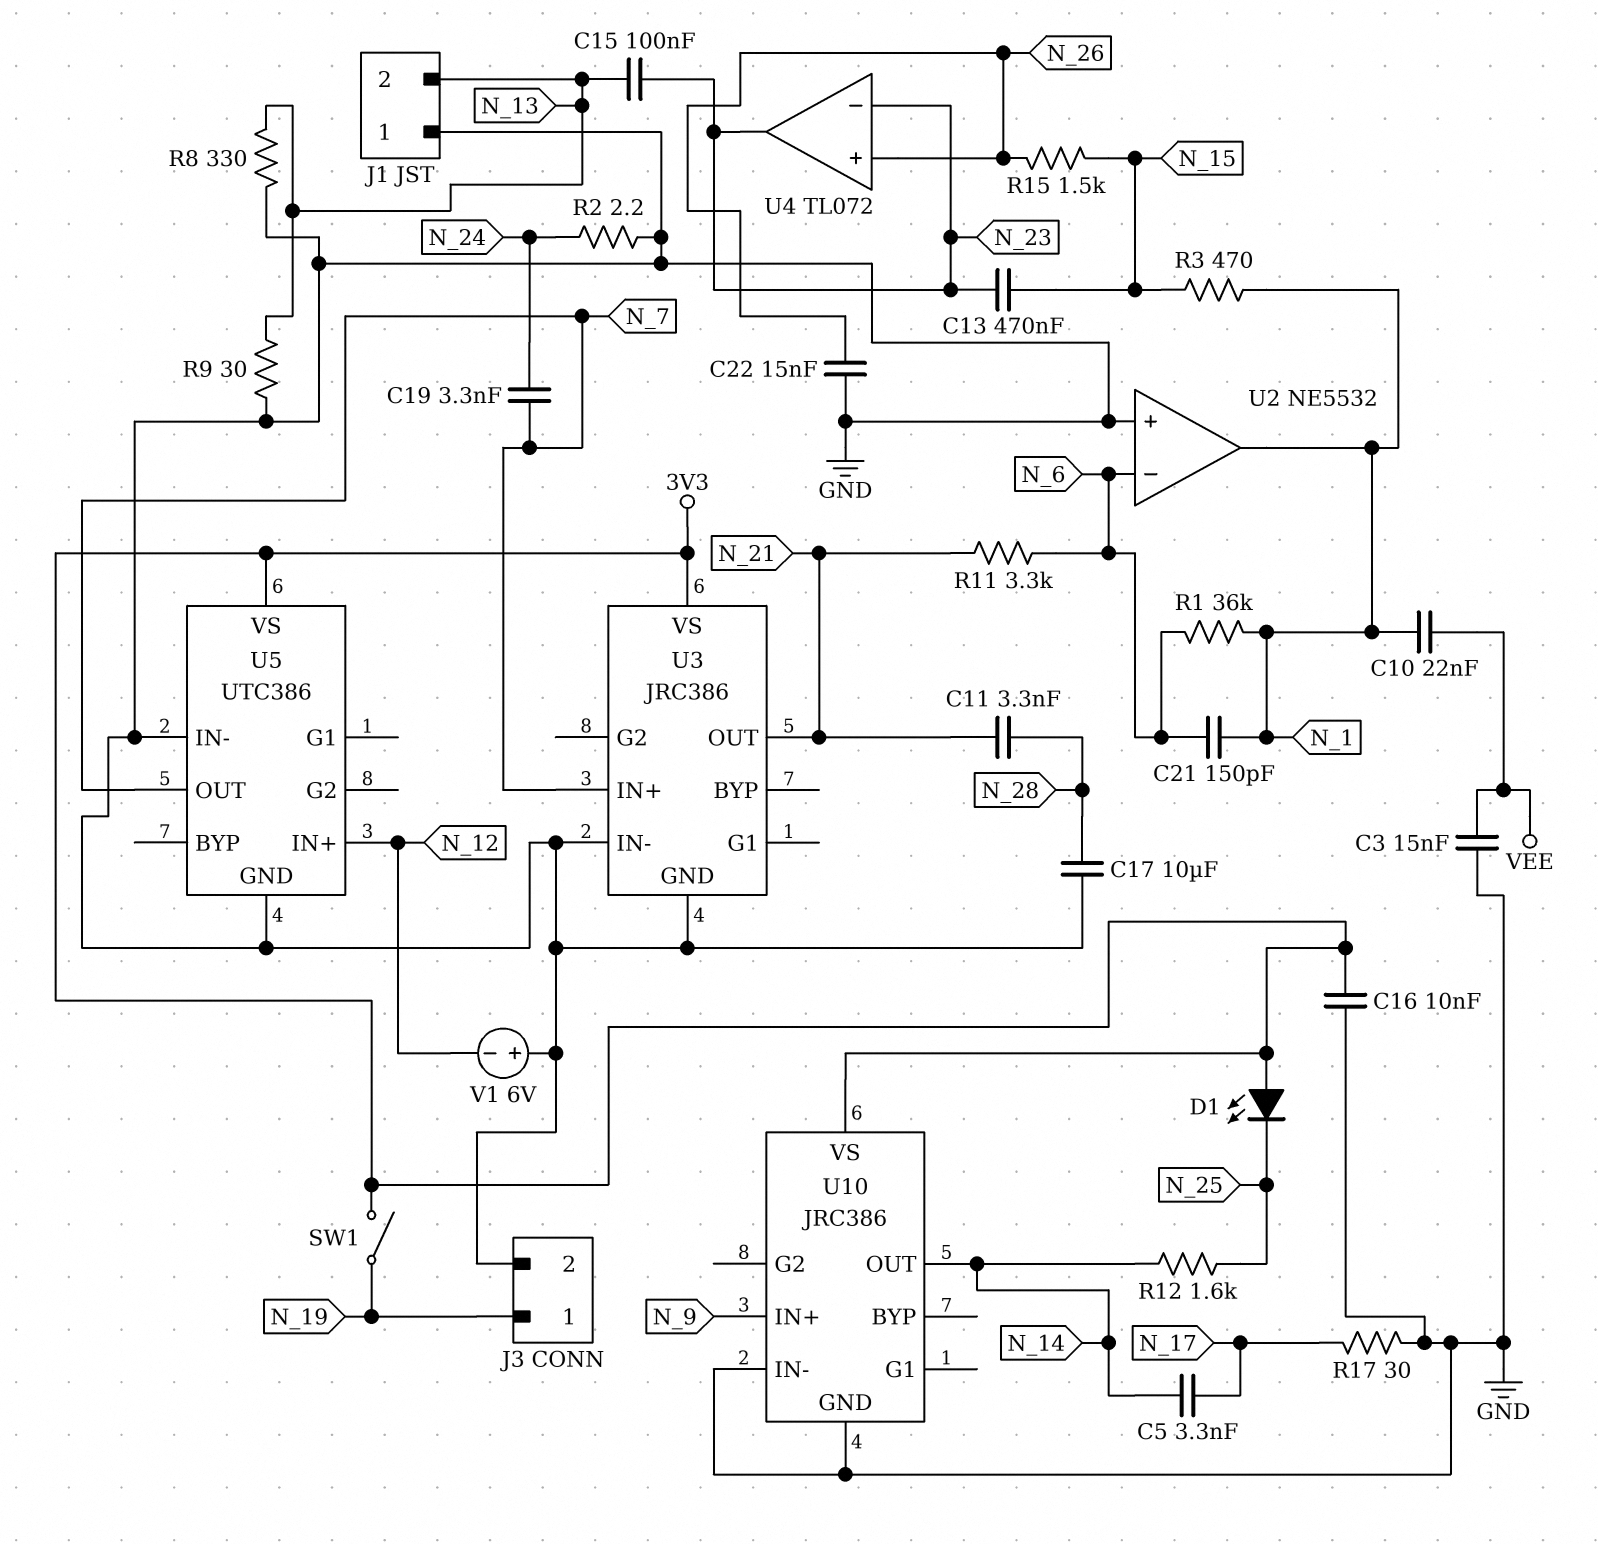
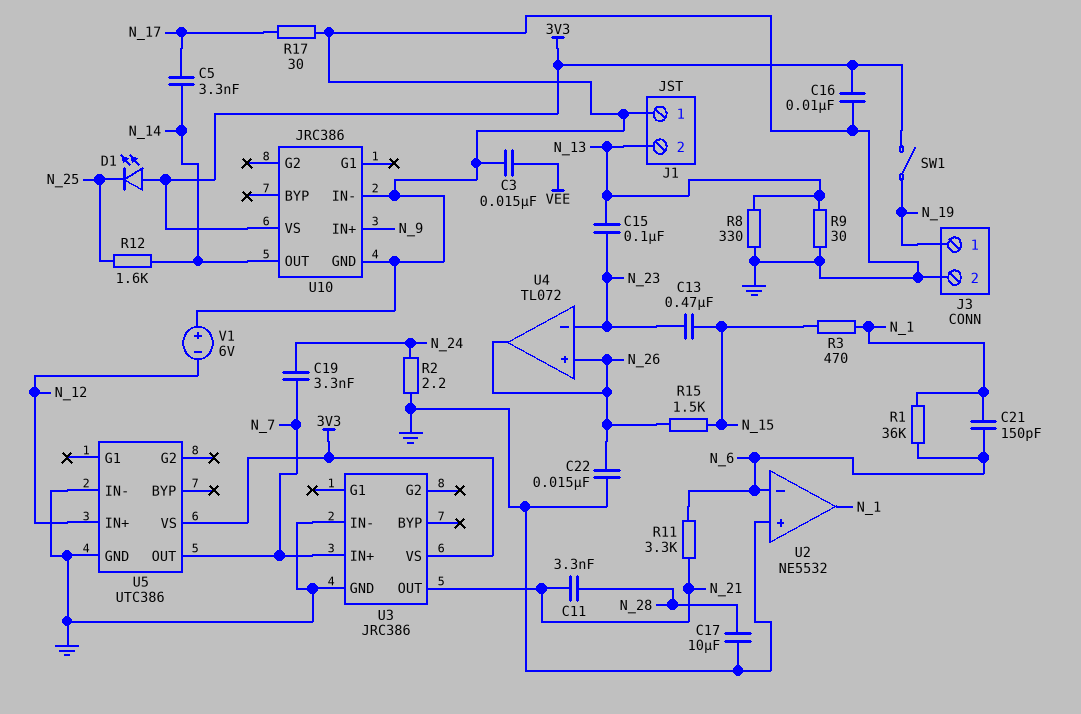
C10: 22nF (N_1, VEE) -> none
U4 pin out: N_23 -> N_26

